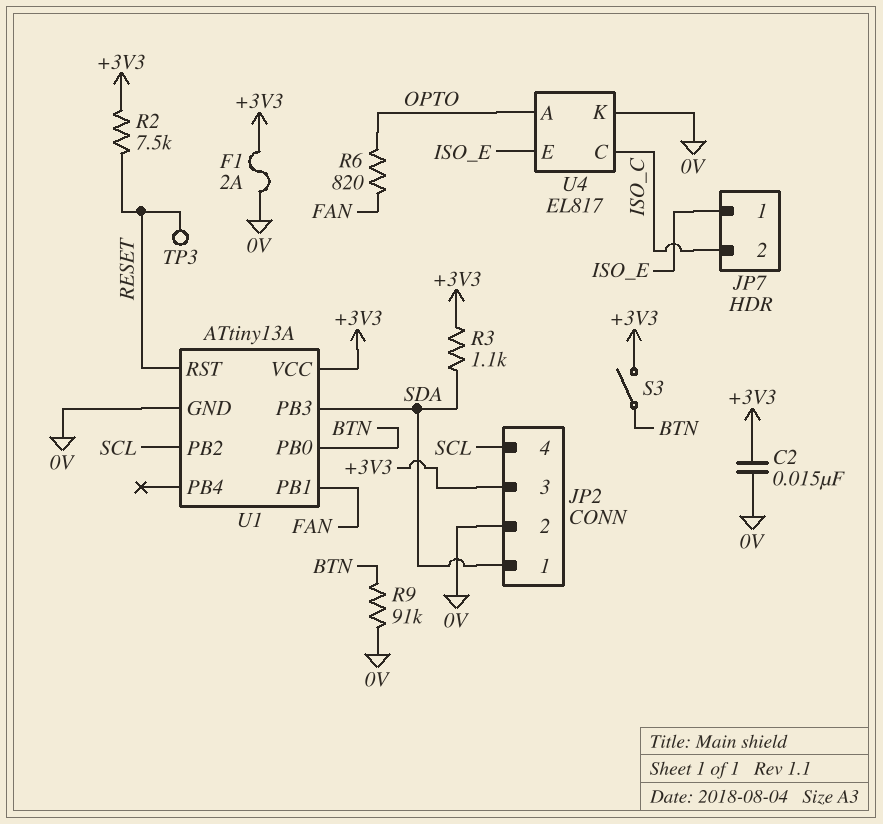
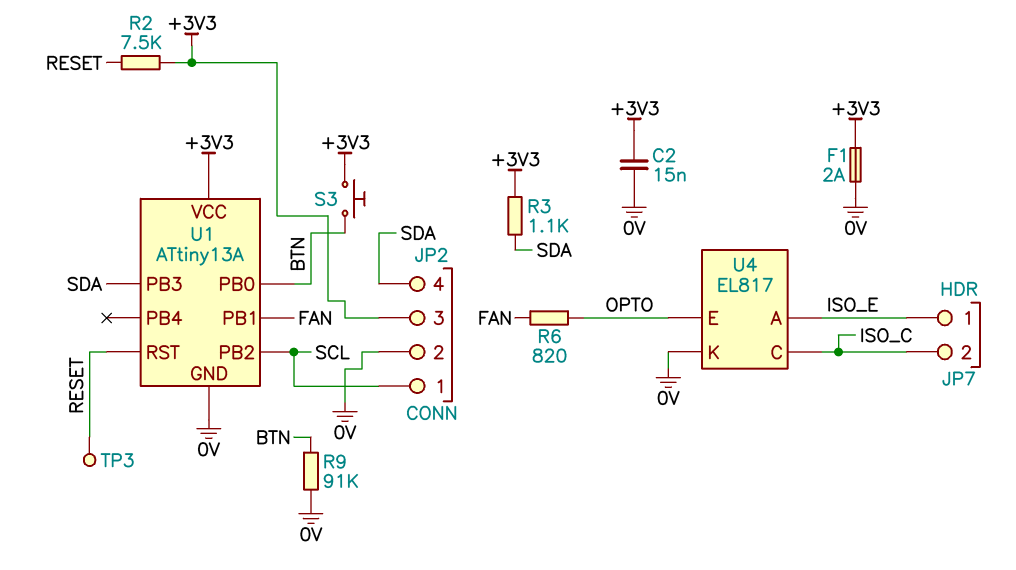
JP2 pin 1: SDA -> SCL
JP2 pin 4: SCL -> SDA
S3: switch (+3V3, BTN) -> button (+3V3, BTN)
U4 pin A: OPTO -> ISO_E
U4 pin E: ISO_E -> OPTO

